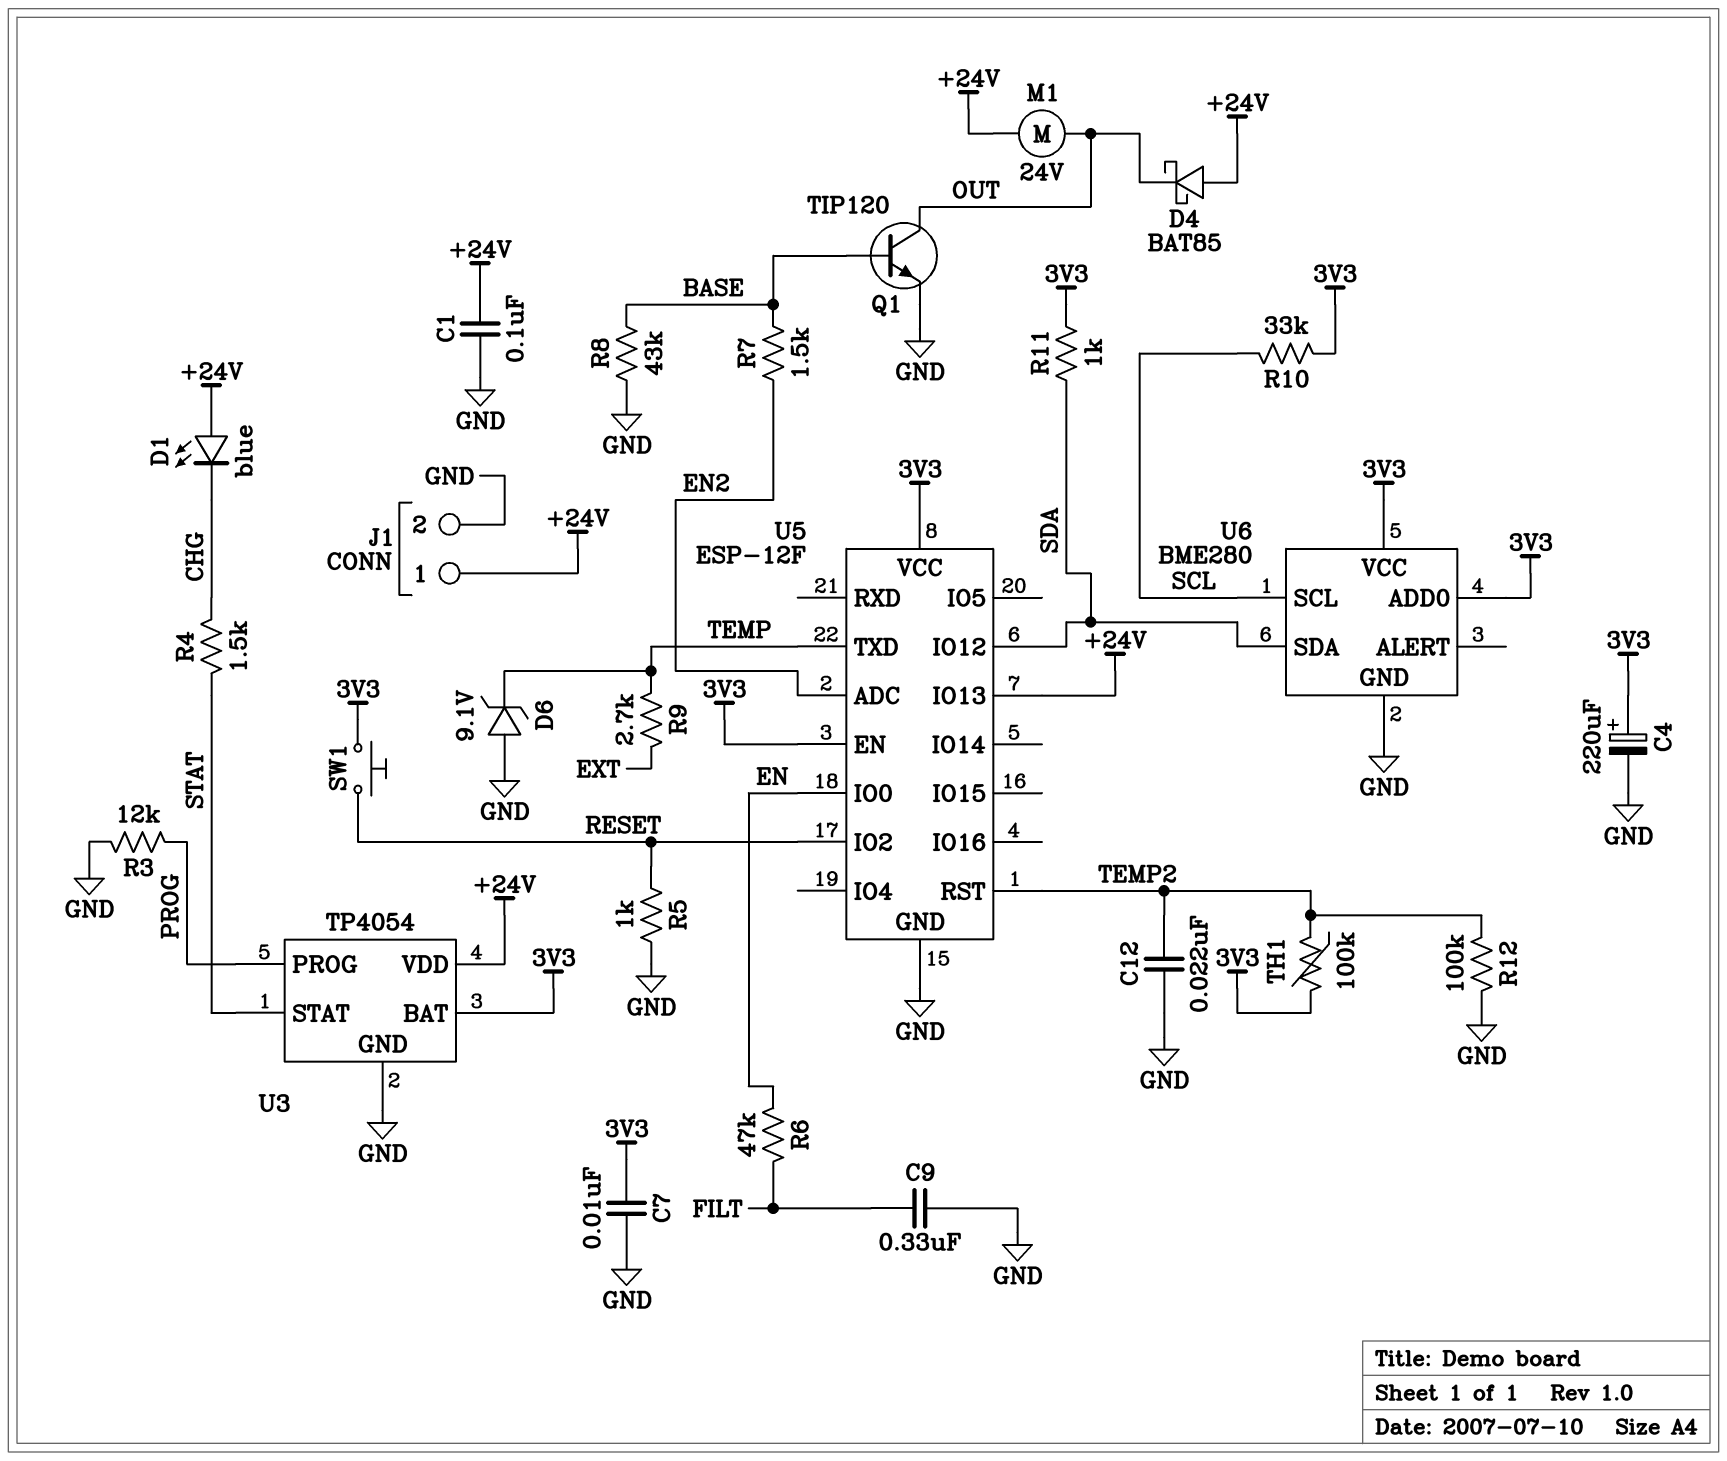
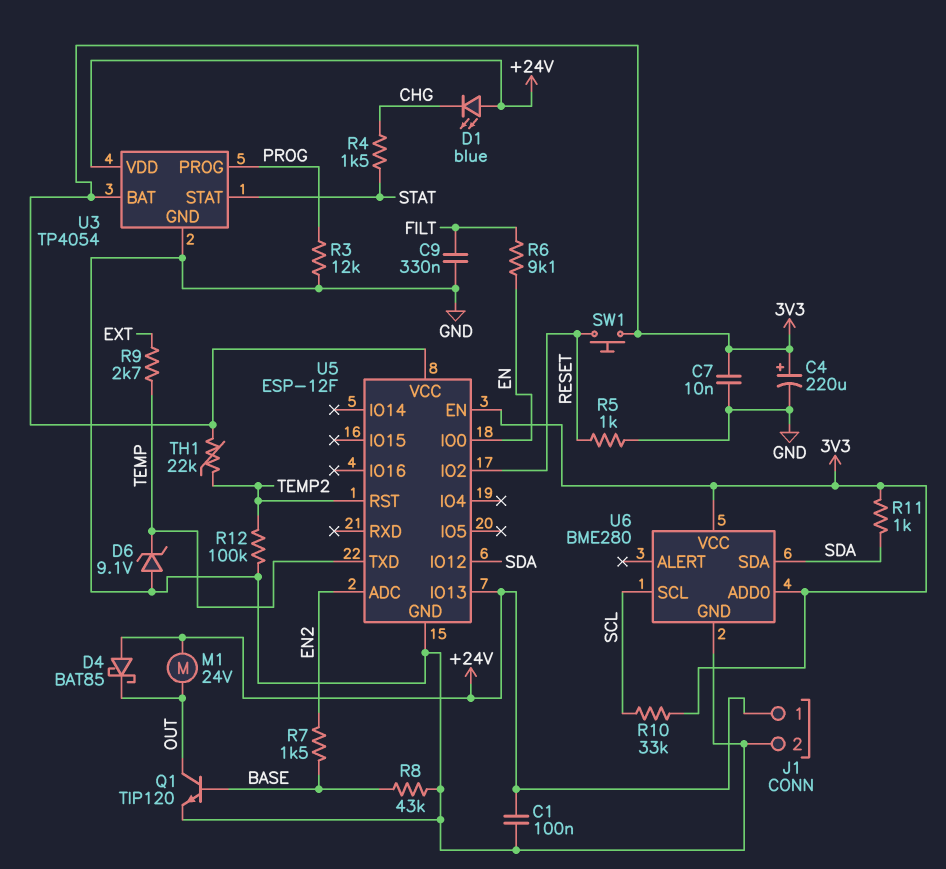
C12: 22nF (GND, TEMP2) -> none
R6: 47k (EN, FILT) -> 9.1k (EN, FILT)
TH1: 100k (3V3, TEMP2) -> 22k (3V3, TEMP2)

